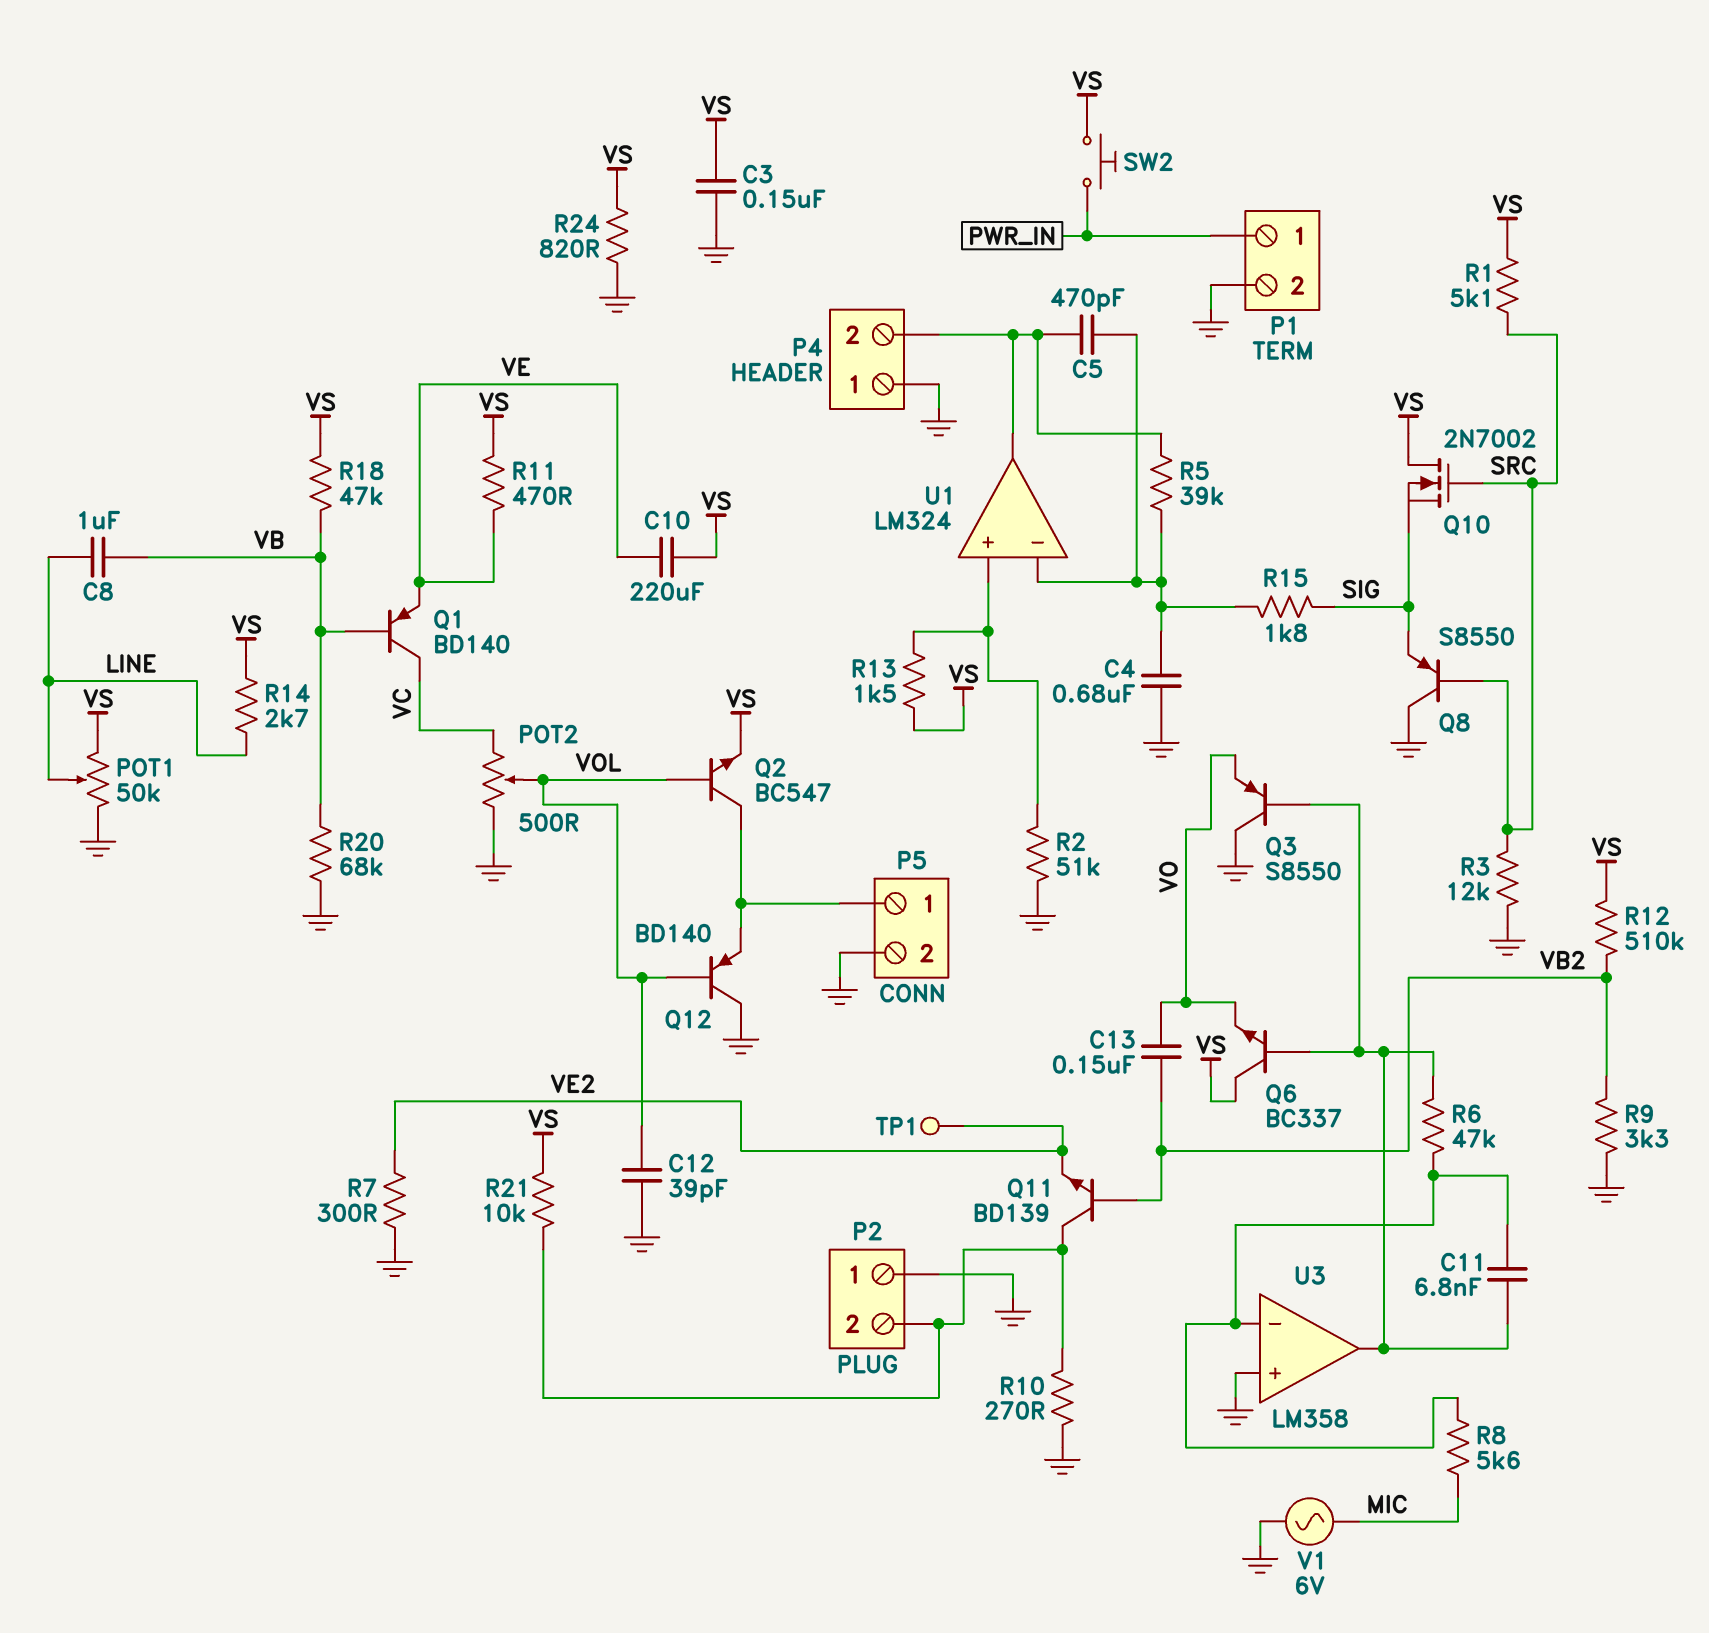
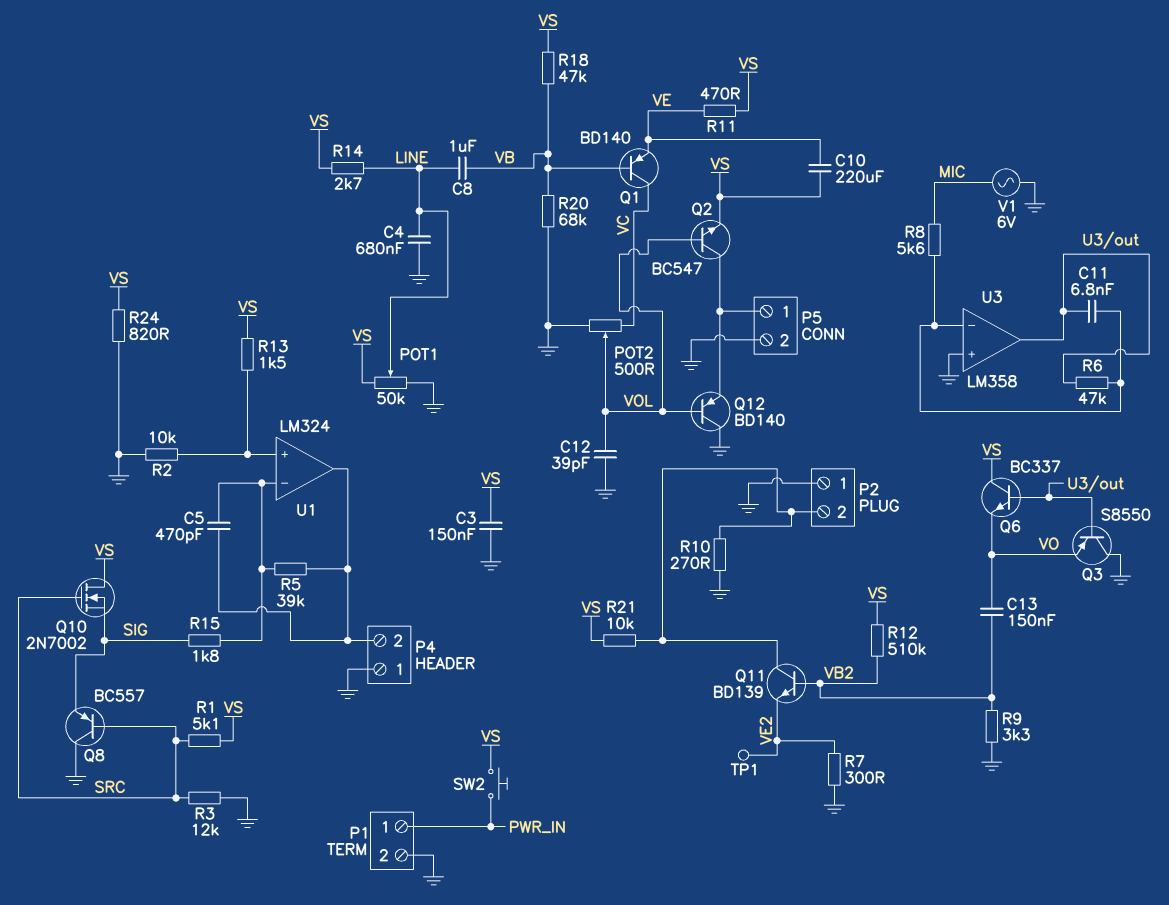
C4: 680nF (GND, U1/in-) -> 680nF (GND, LINE)
Q8: PNP S8550 (B SRC, C GND, E SIG) -> PNP BC557 (B SRC, C GND, E SIG)
R2: 51k (GND, U1/in+) -> 10k (GND, U1/in+)

